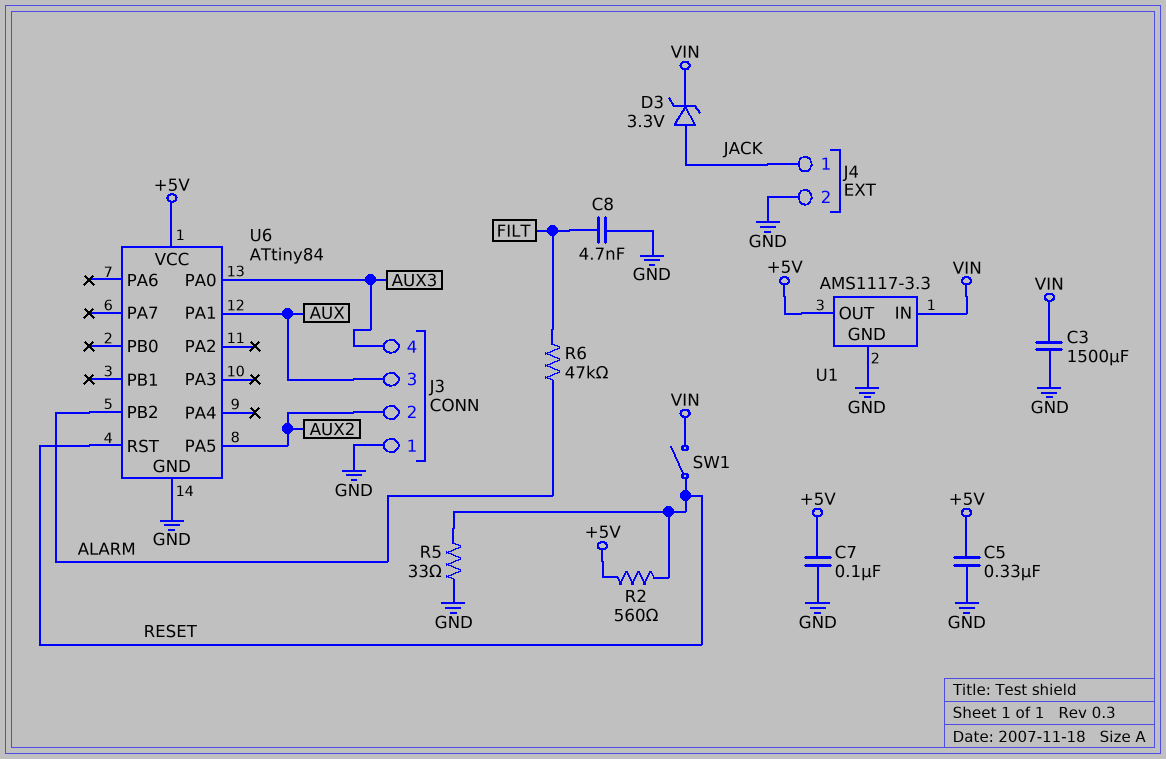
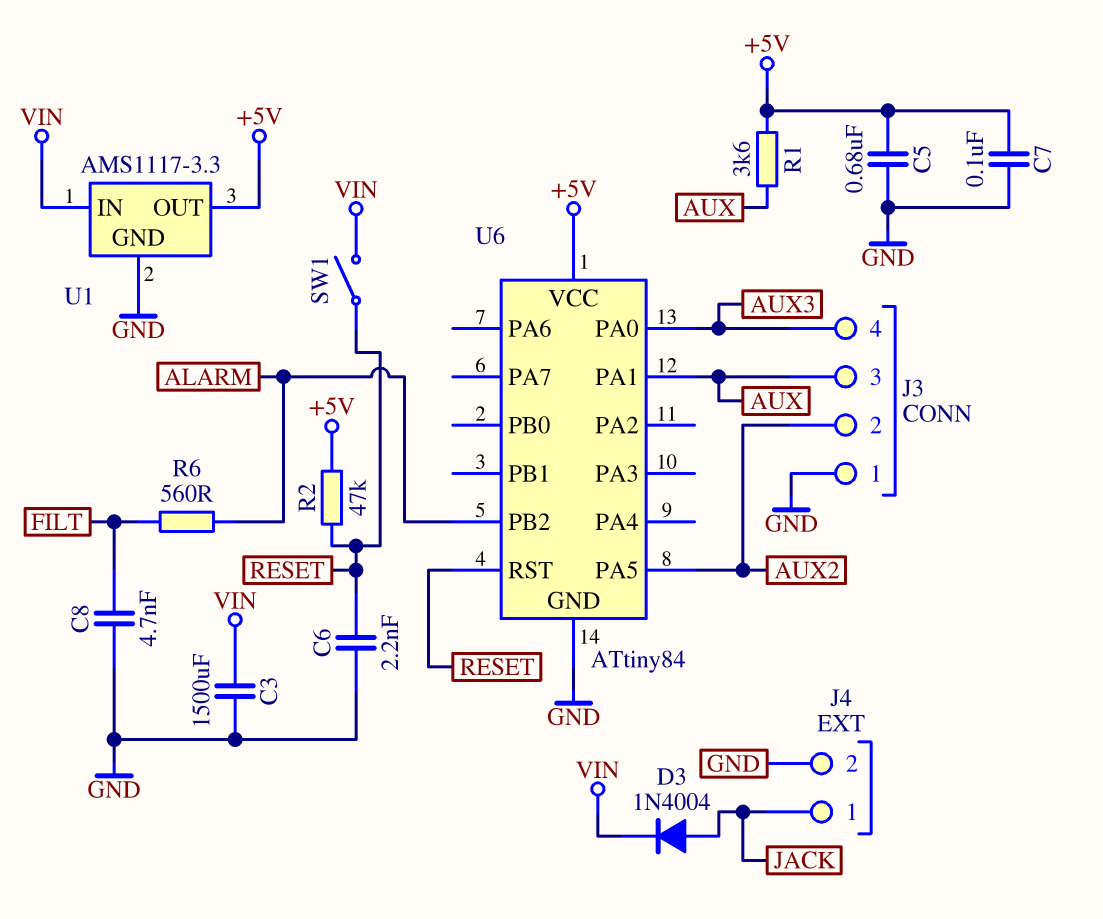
C5: 330nF (+5V, GND) -> 680nF (+5V, GND)
C6: none -> 2.2nF (GND, RESET)
D3: zener 3.3V (A JACK, K VIN) -> diode 1N4004 (A JACK, K VIN)
R1: none -> 3.6k (+5V, AUX)
R2: 560 (+5V, RESET) -> 47k (+5V, RESET)
R5: 33 (GND, RESET) -> none
R6: 47k (ALARM, FILT) -> 560 (ALARM, FILT)

